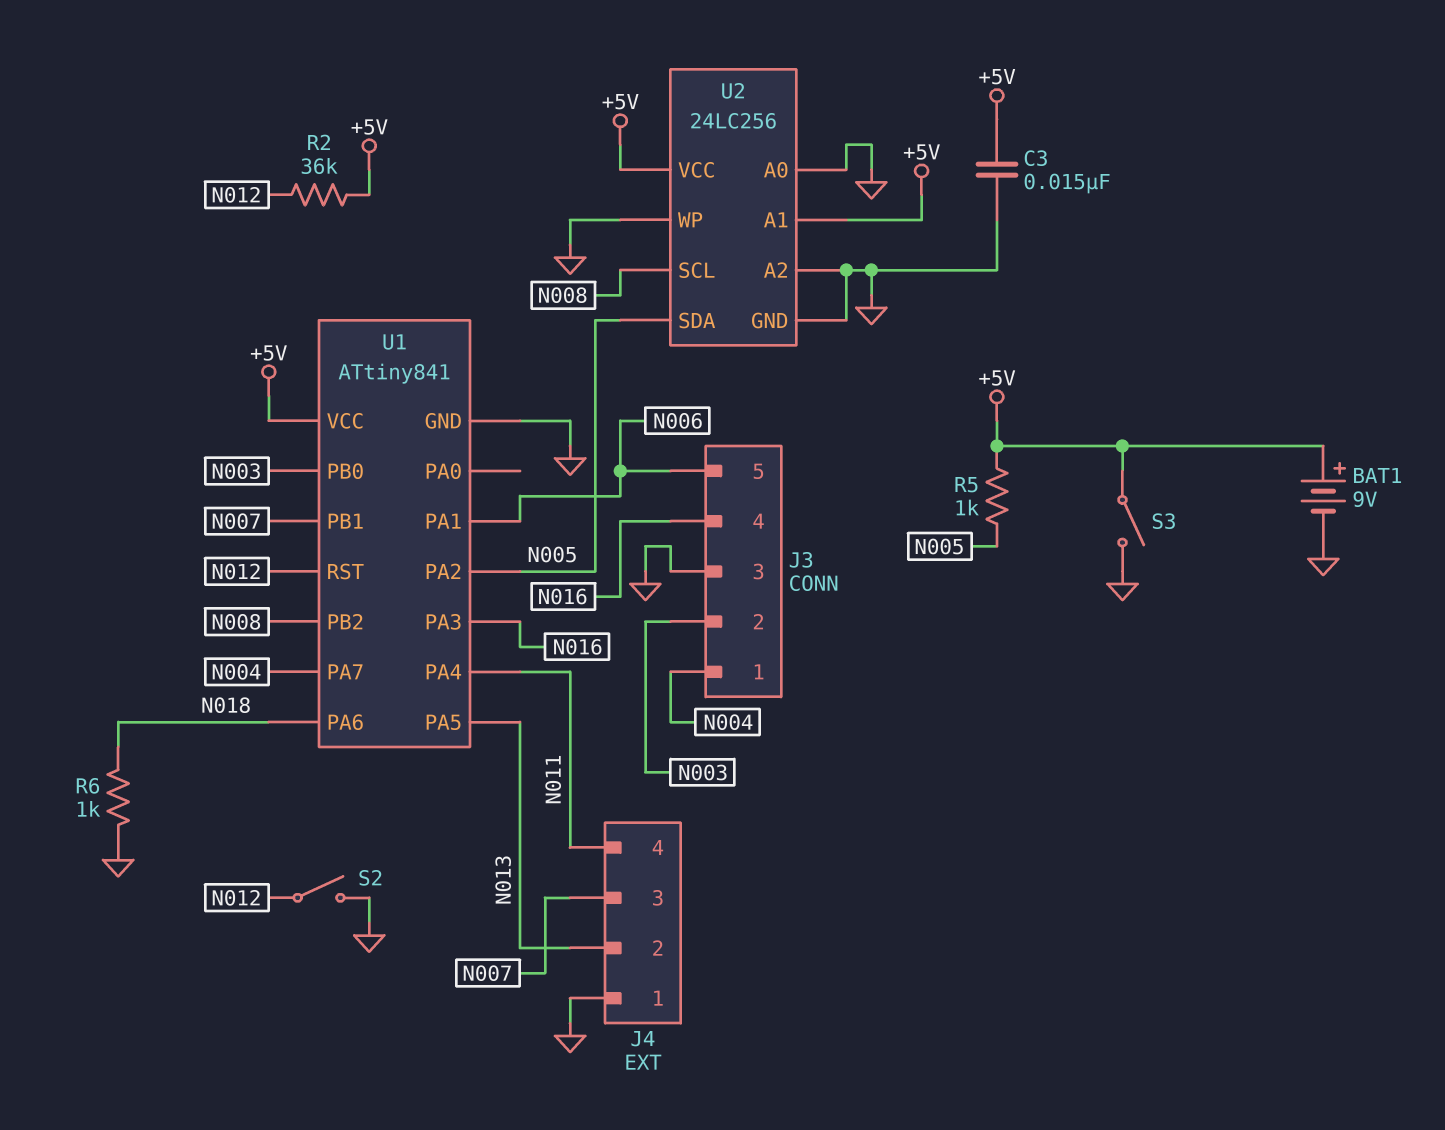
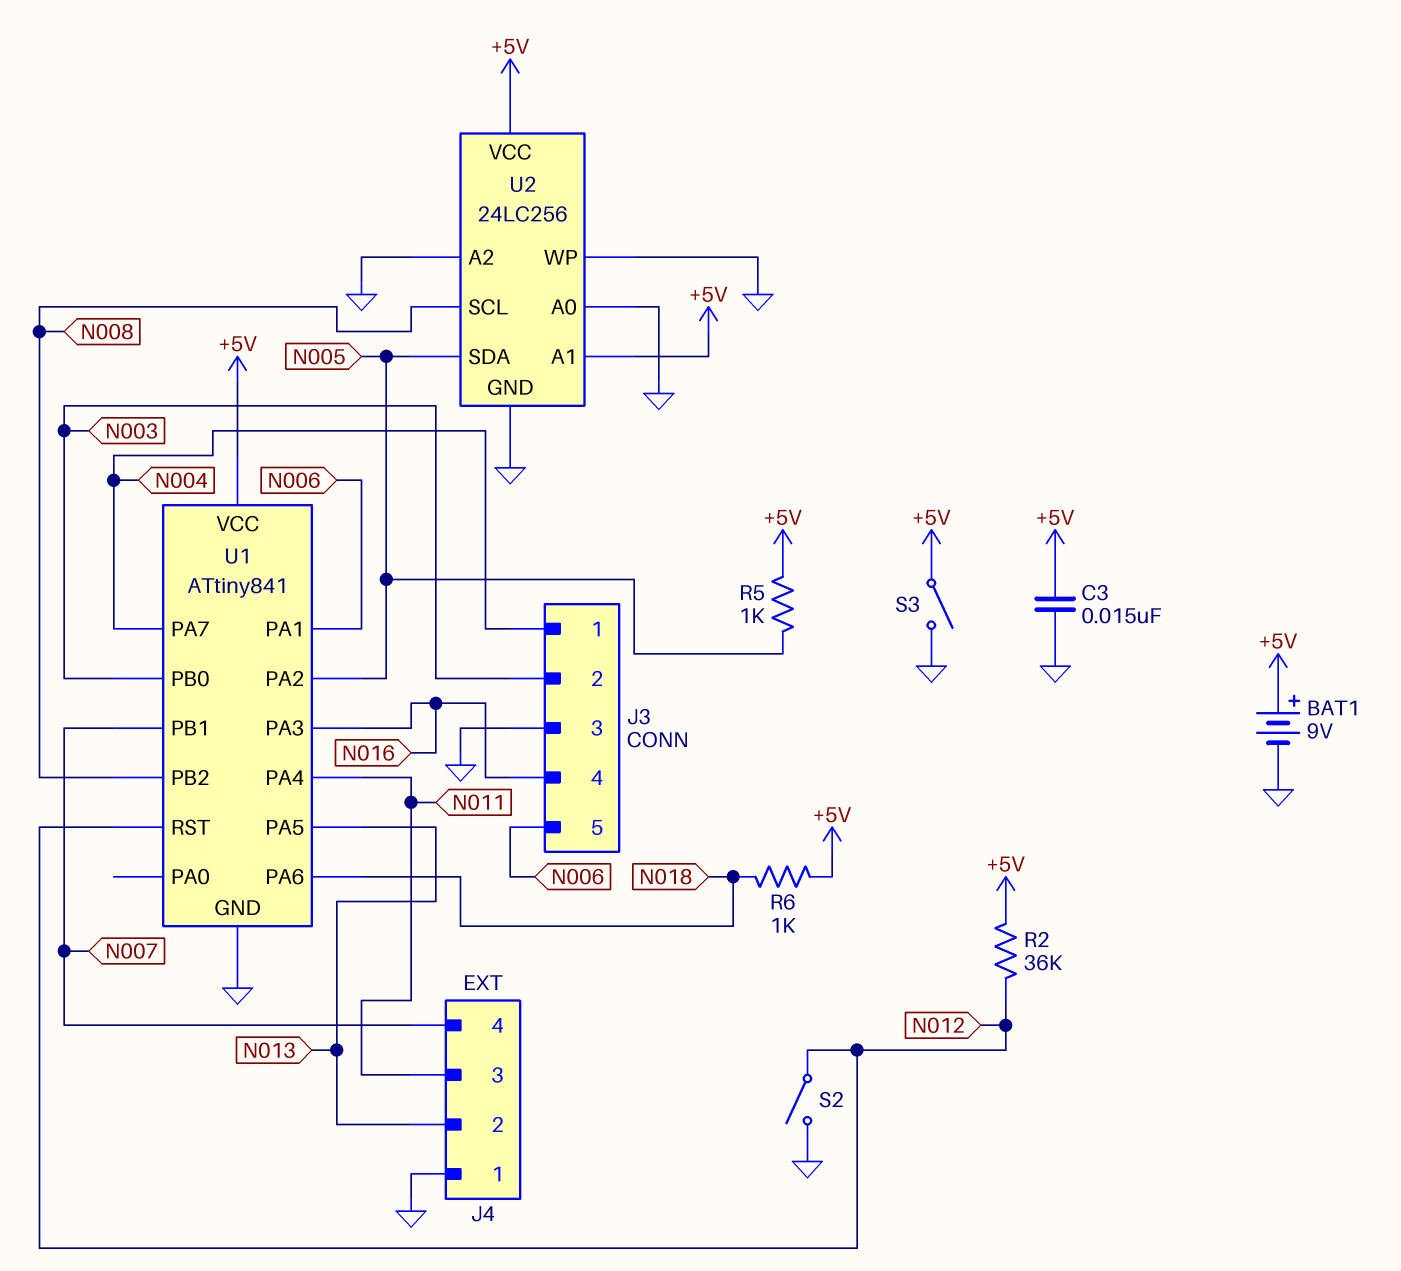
J4 pin 3: N007 -> N011
J4 pin 4: N011 -> N007
R6: 1k (GND, N018) -> 1k (+5V, N018)

